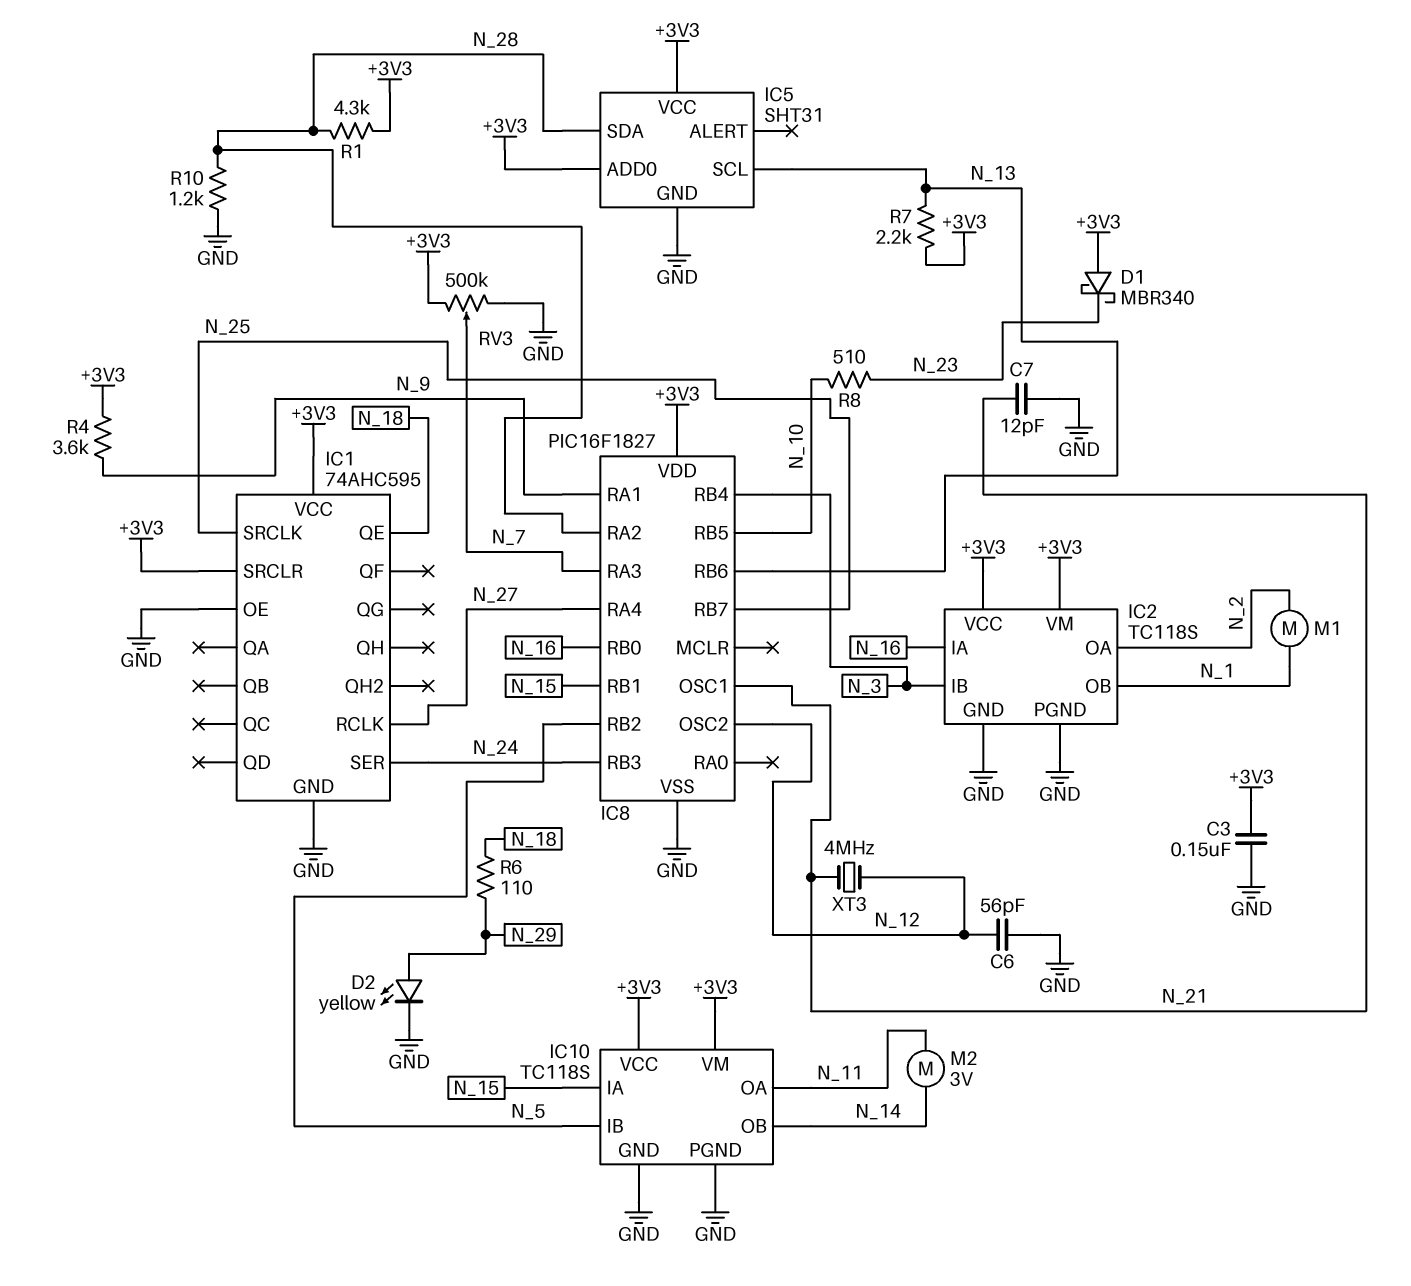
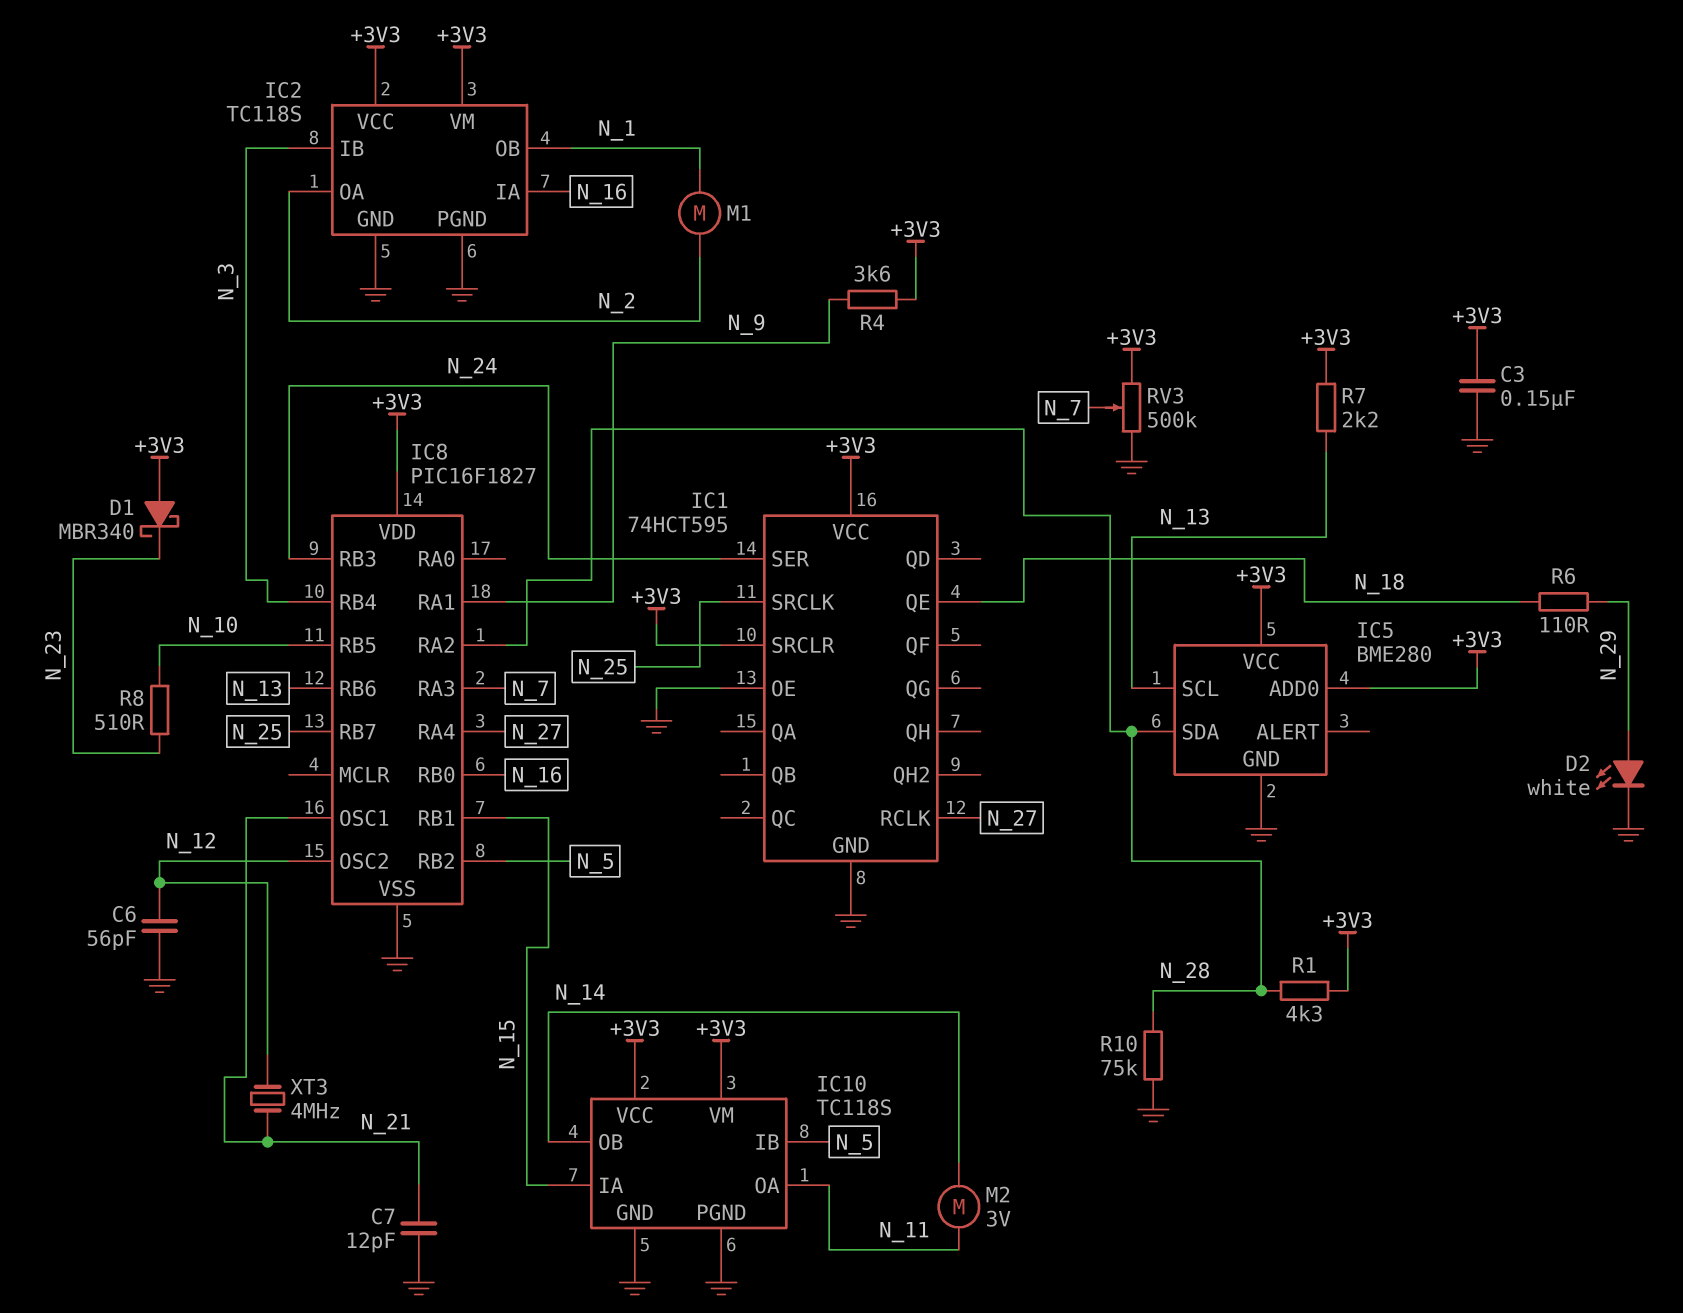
D2: LED yellow (A N_29, K GND) -> LED white (A N_29, K GND)
IC1: 74AHC595 -> 74HCT595
IC5: SHT31 -> BME280
R10: 1.2k (GND, N_28) -> 75k (GND, N_28)

